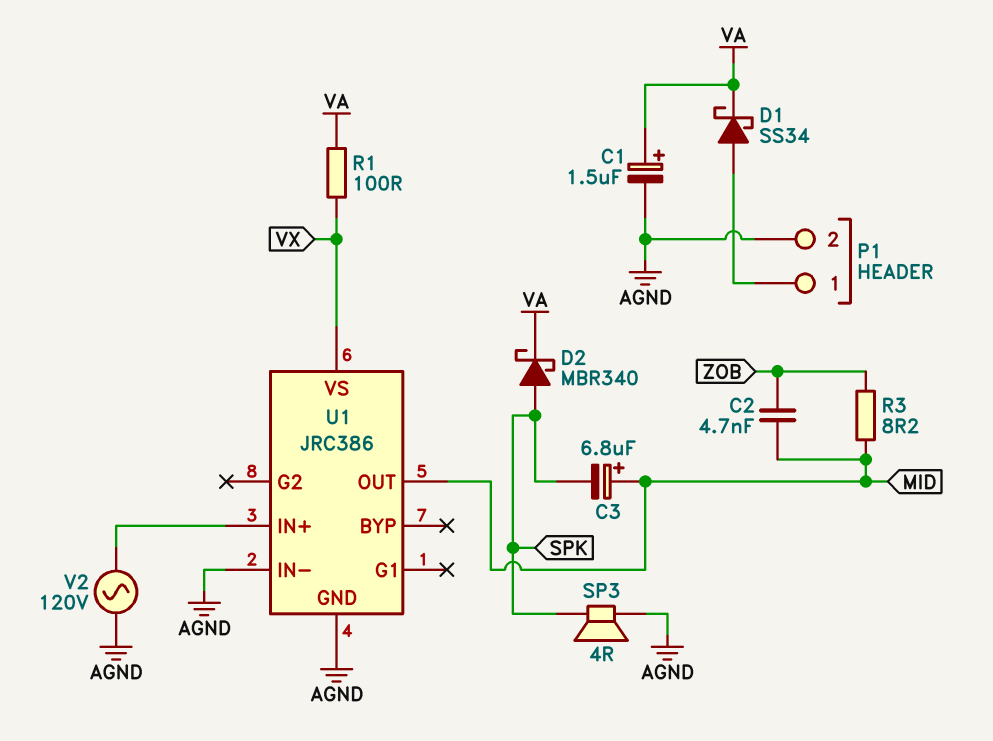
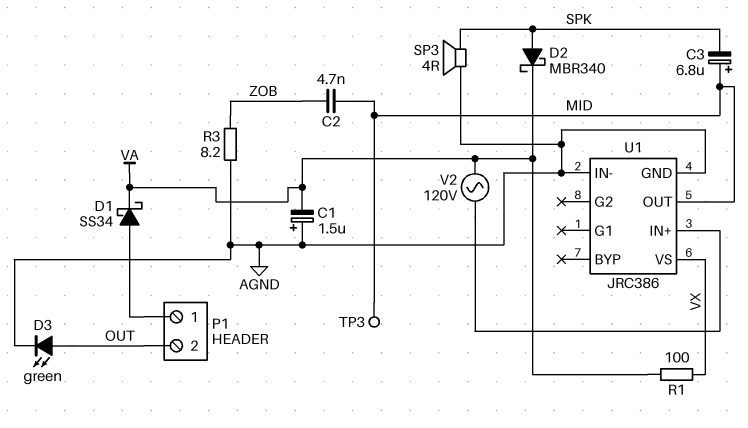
C1: 1.5uF (plus VA, minus AGND) -> 1.5uF (plus AGND, minus VA)
D3: none -> LED green (A OUT, K AGND)
P1 pin 2: AGND -> OUT
R3: 8.2 (MID, ZOB) -> 8.2 (AGND, ZOB)
TP3: none -> test point (MID)
V2: AC 120V (AGND, U1/IN+) -> AC 120V (U1/IN+, VA)

